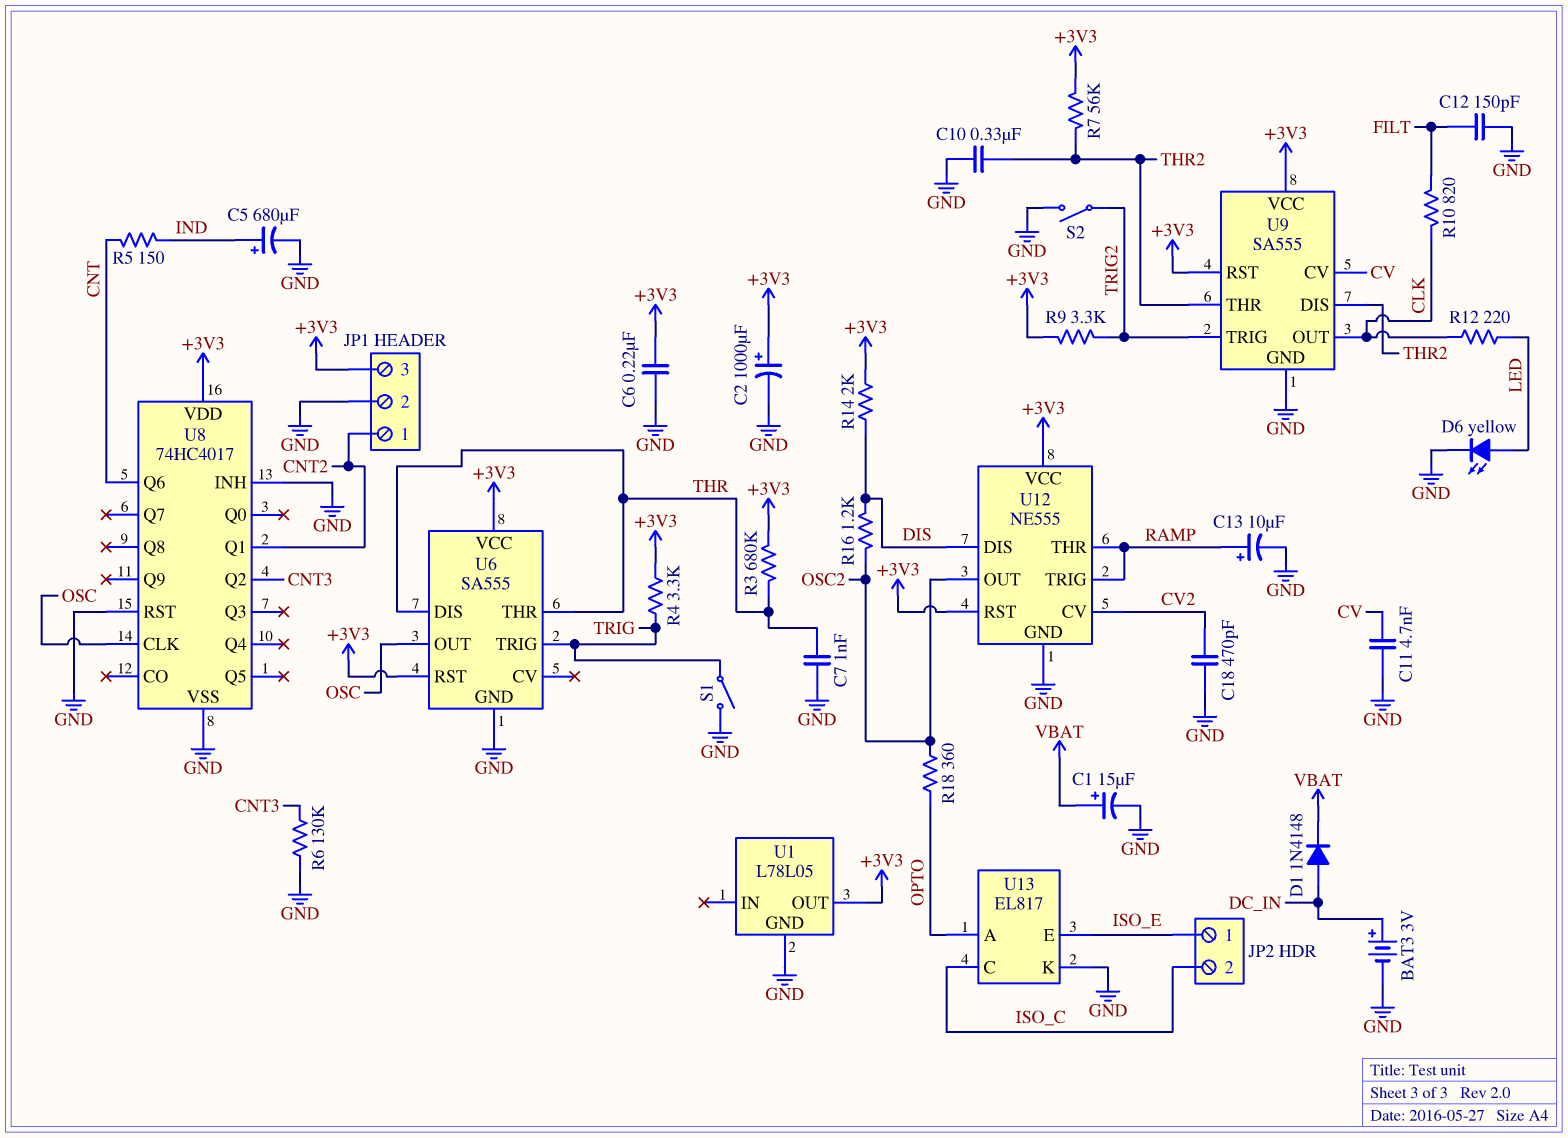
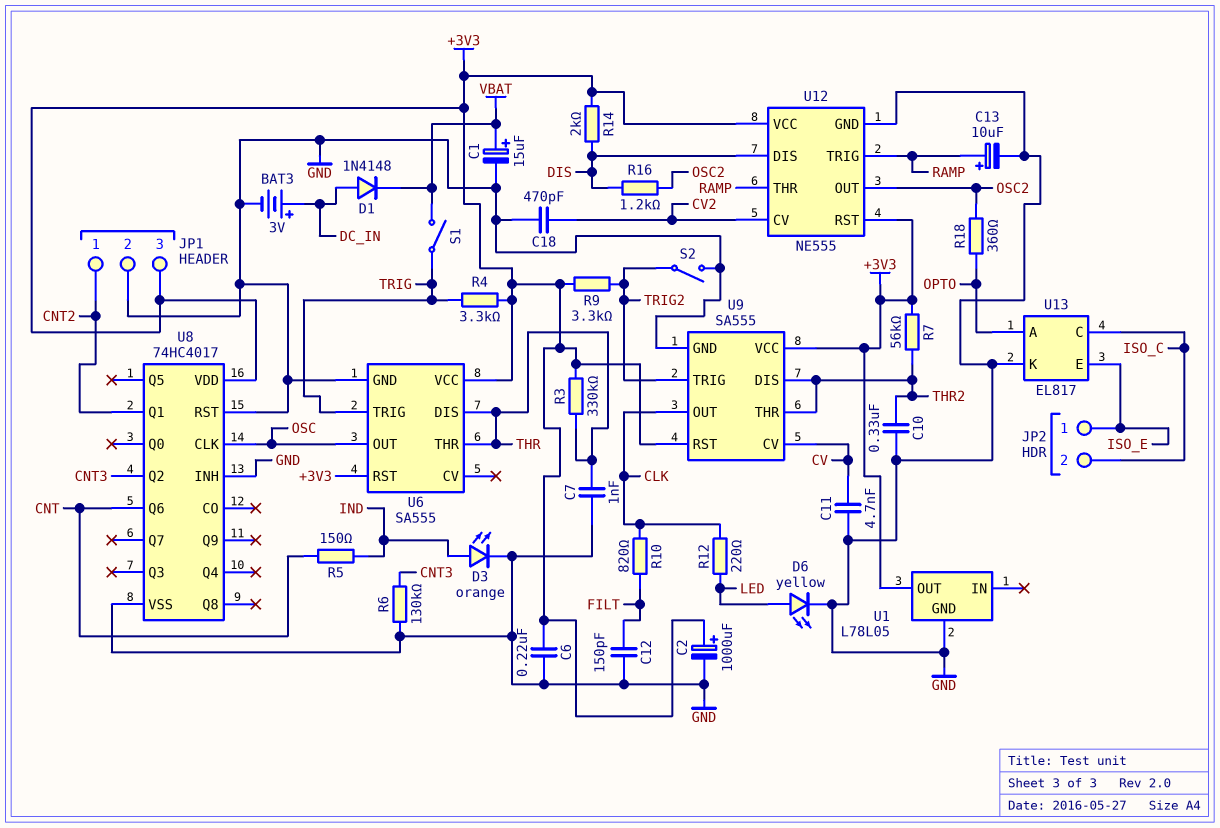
C5: 680uF (plus IND, minus GND) -> none
D3: none -> LED orange (A IND, K GND)
R3: 680k (+3V3, THR) -> 330k (+3V3, THR)
S1: switch (GND, TRIG) -> switch (TRIG, VBAT)

